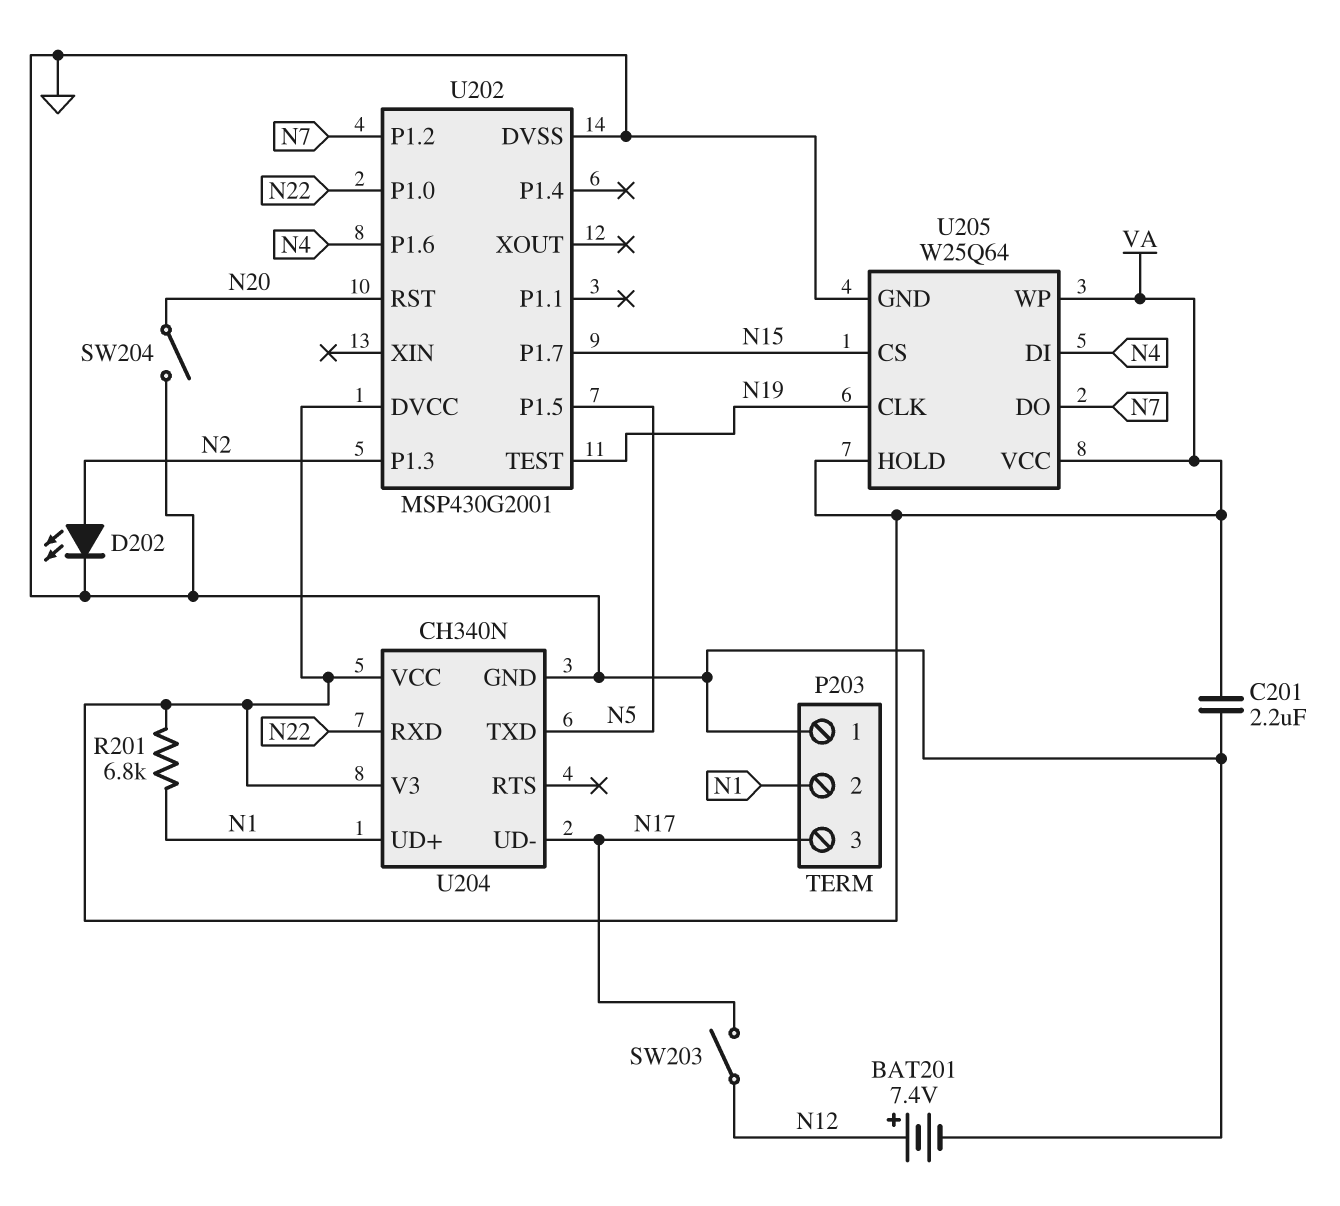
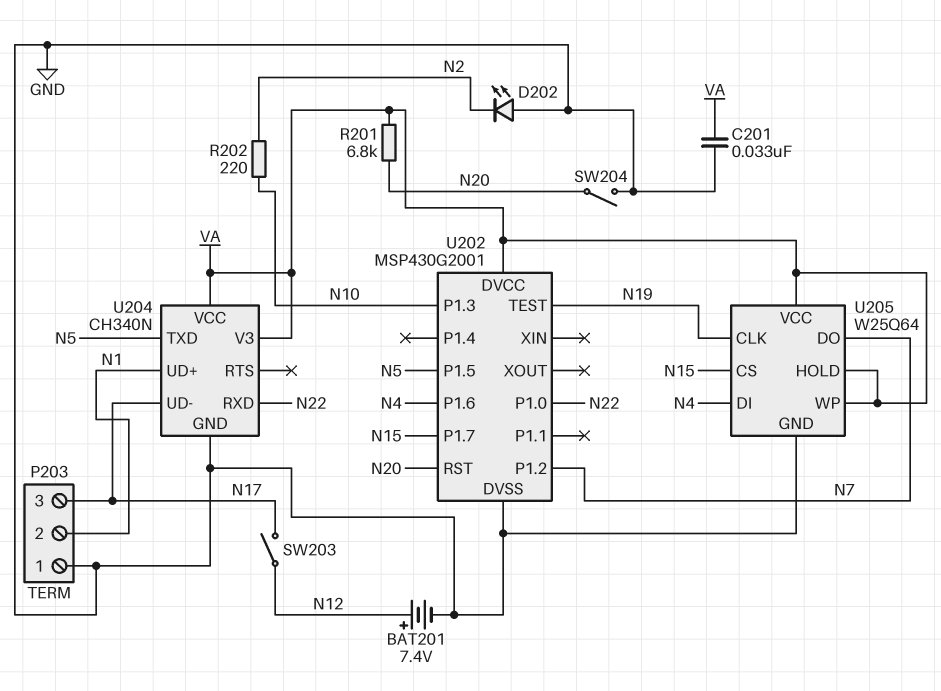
C201: 2.2uF (GND, VA) -> 33nF (GND, VA)
D202: LED (A N2, K GND) -> LED (A GND, K N2)
R201: 6.8k (N1, VA) -> 6.8k (N20, VA)
R202: none -> 220 (N2, N10)
U202 pin P1.3: N2 -> N10

